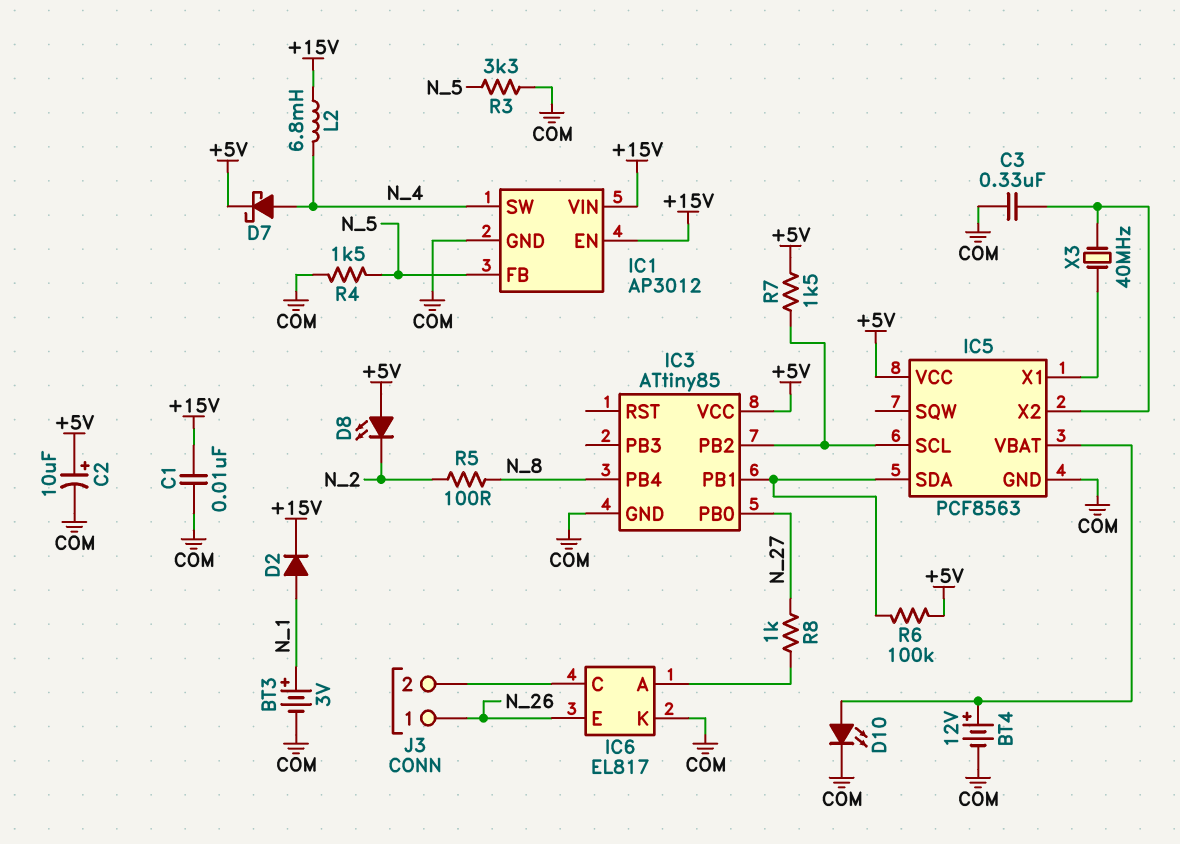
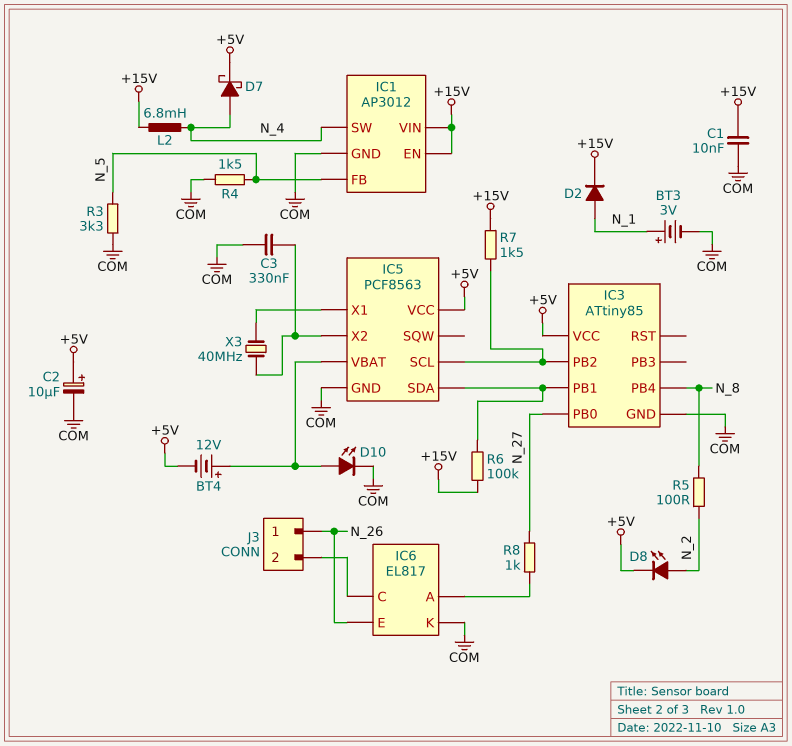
BT4: 12V (plus IC5/VBAT, minus COM) -> 12V (plus IC5/VBAT, minus +5V)
D8: LED (A +5V, K N_2) -> LED (A N_2, K +5V)
R6: 100k (+5V, IC3/PB1) -> 100k (+15V, IC3/PB1)
R7: 1.5k (+5V, IC3/PB2) -> 1.5k (+15V, IC3/PB2)

